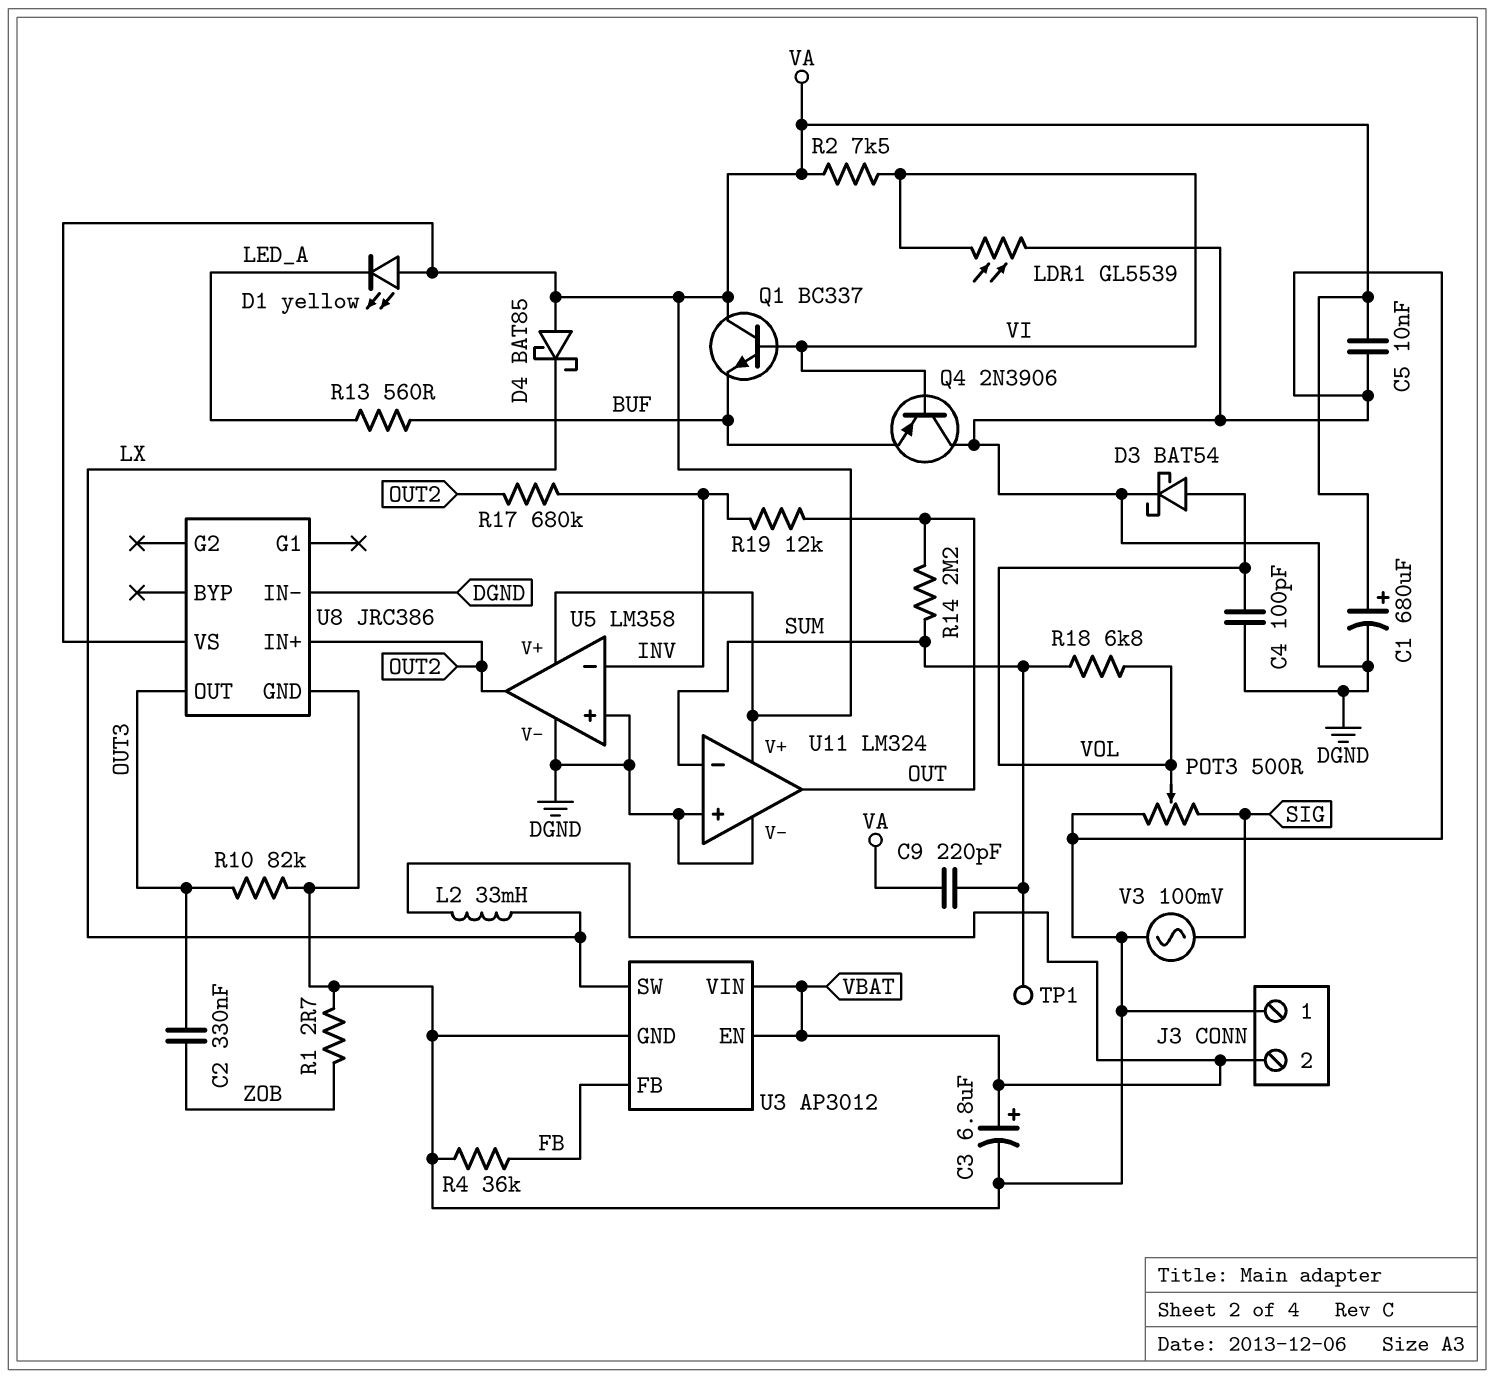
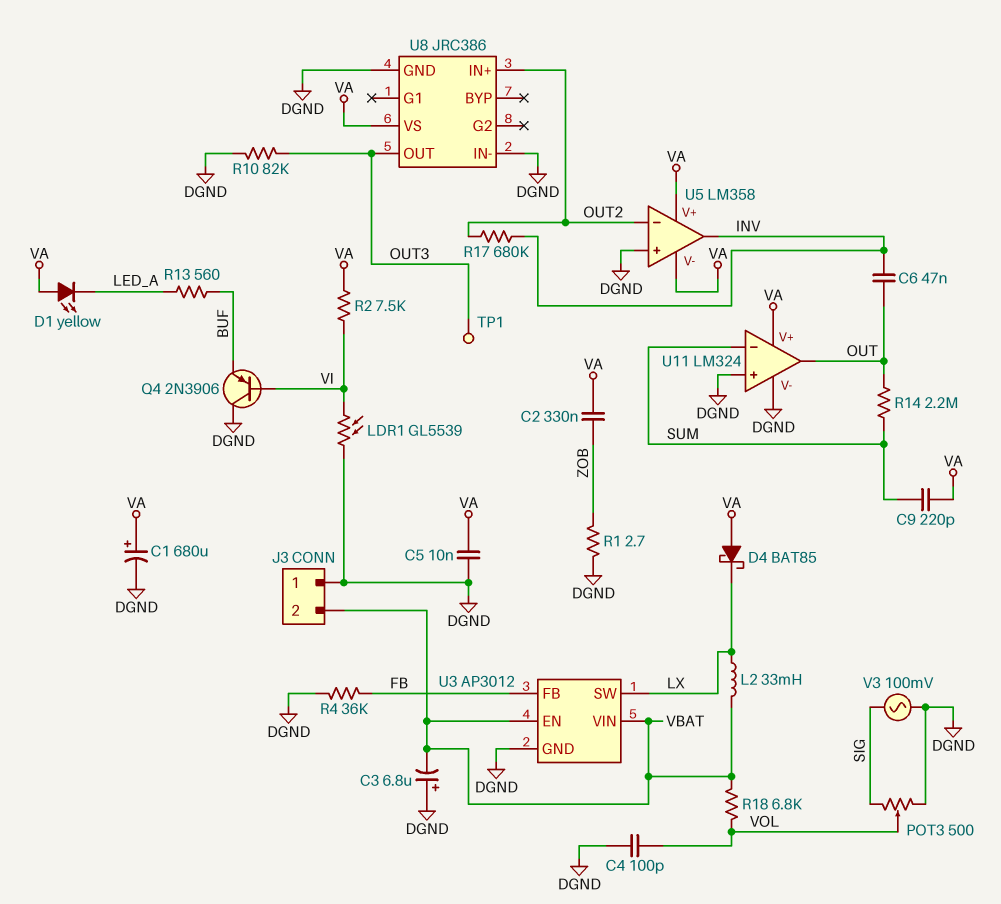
C2: 330nF (OUT3, ZOB) -> 330nF (VA, ZOB)
C3: 6.8uF (plus VBAT, minus DGND) -> 6.8uF (plus DGND, minus VBAT)
C6: none -> 47nF (INV, OUT)
D3: schottky BAT54 (A VOL, K DGND) -> none
Q1: NPN BC337 (B VI, C VA, E BUF) -> none
R18: 6.8k (SUM, VOL) -> 6.8k (VBAT, VOL)
R19: 12k (INV, OUT) -> none
TP1: test point (SUM) -> test point (OUT3)
U5 pin V-: DGND -> VA
U5 pin in-: INV -> OUT2
U5 pin out: OUT2 -> INV

